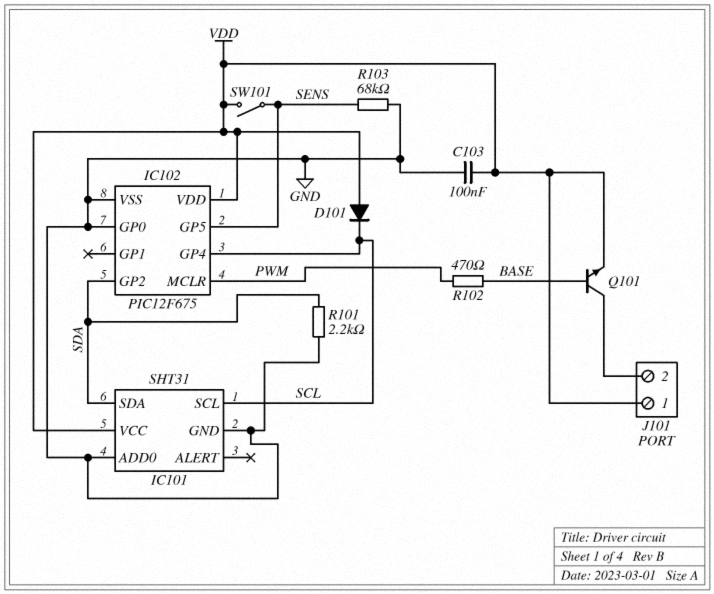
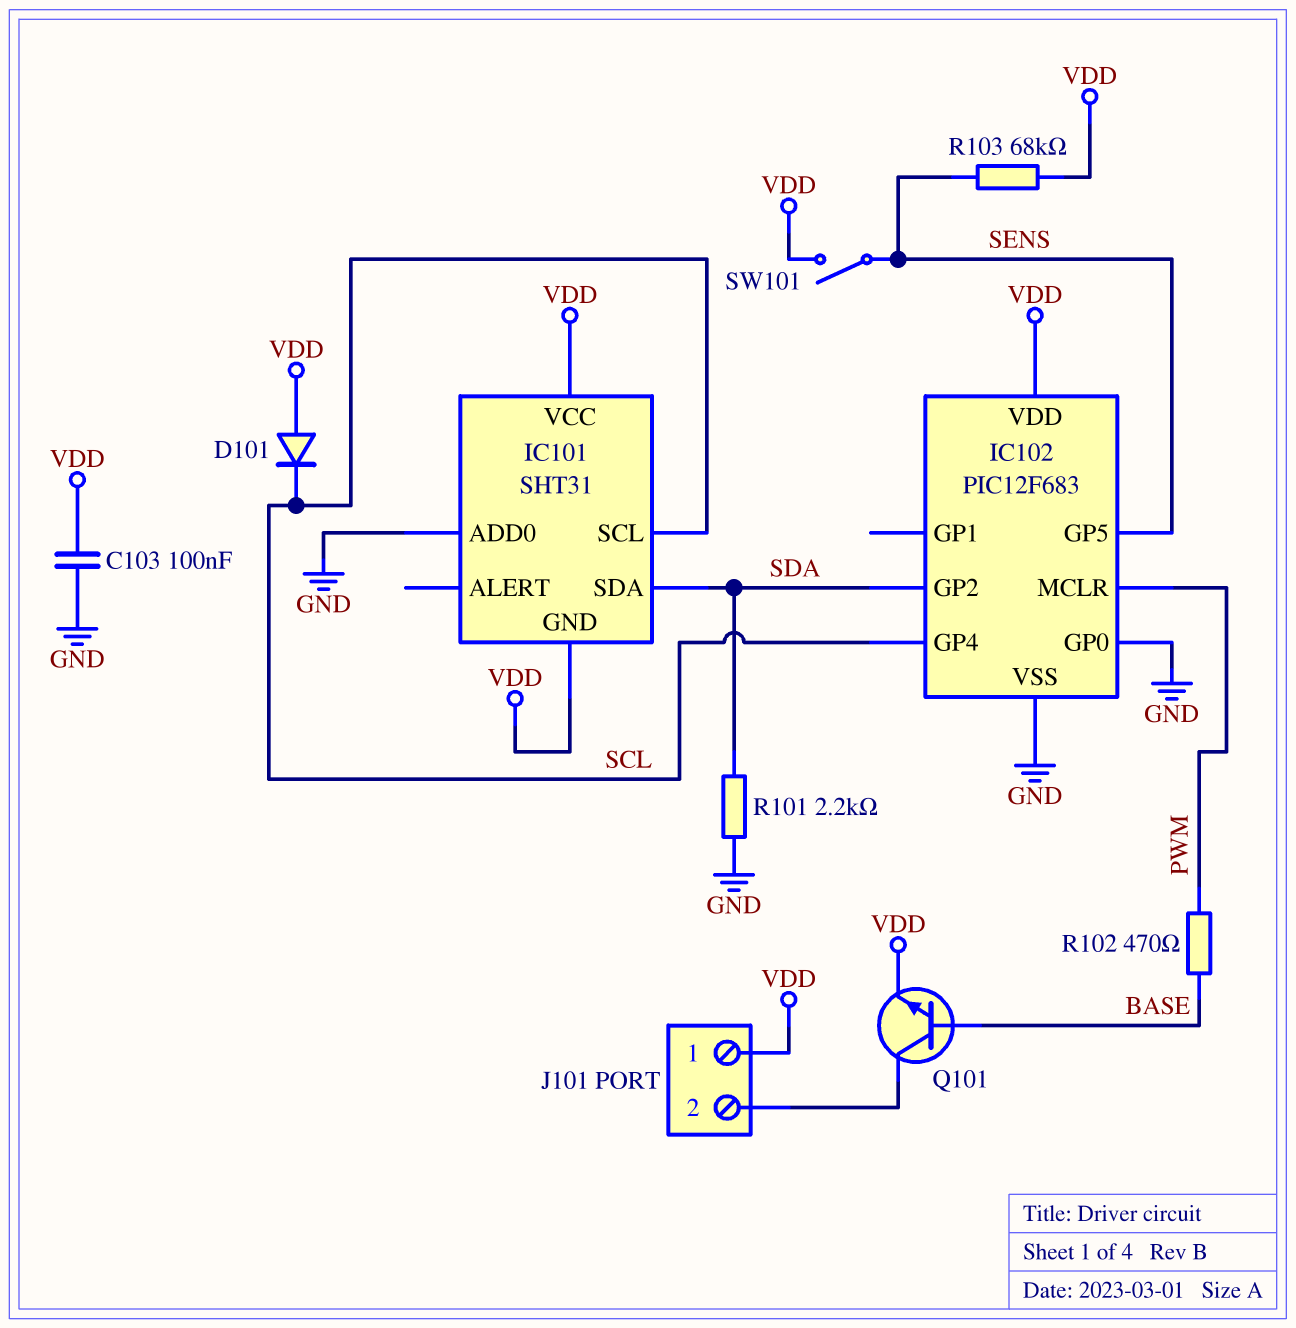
IC101 pin GND: GND -> VDD
IC102: PIC12F675 -> PIC12F683
R103: 68k (GND, SENS) -> 68k (SENS, VDD)

